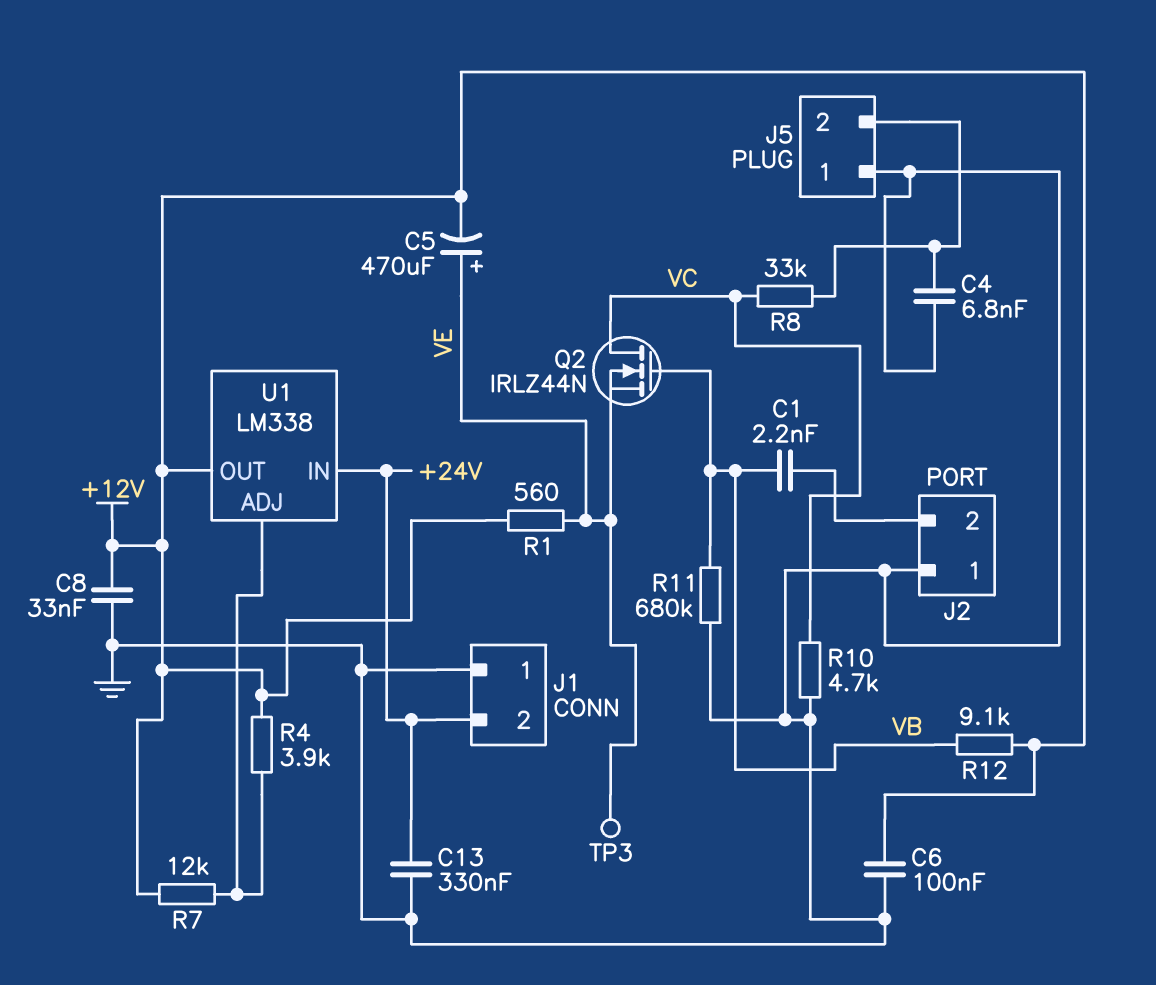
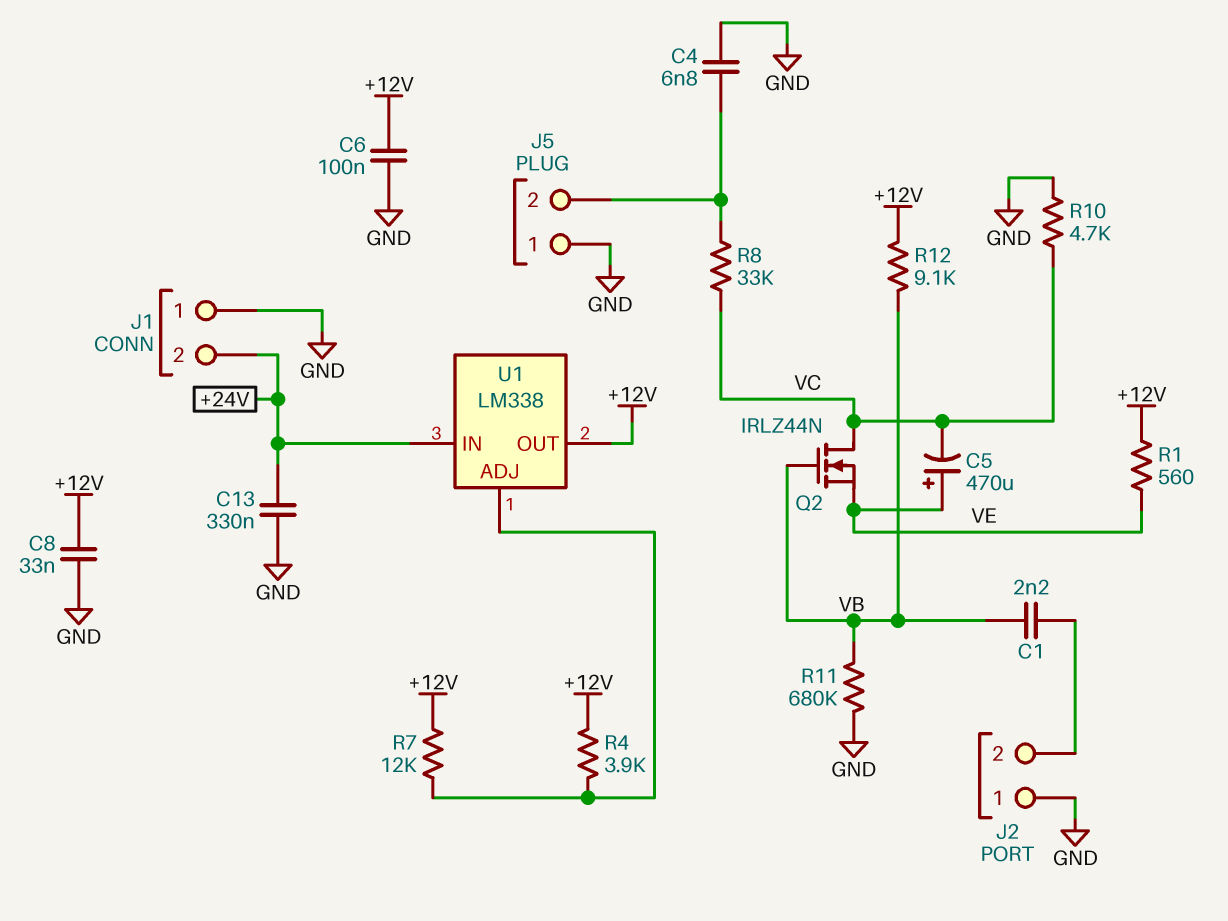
C5: 470uF (plus VE, minus +12V) -> 470uF (plus VE, minus VC)
TP3: test point (VE) -> none

